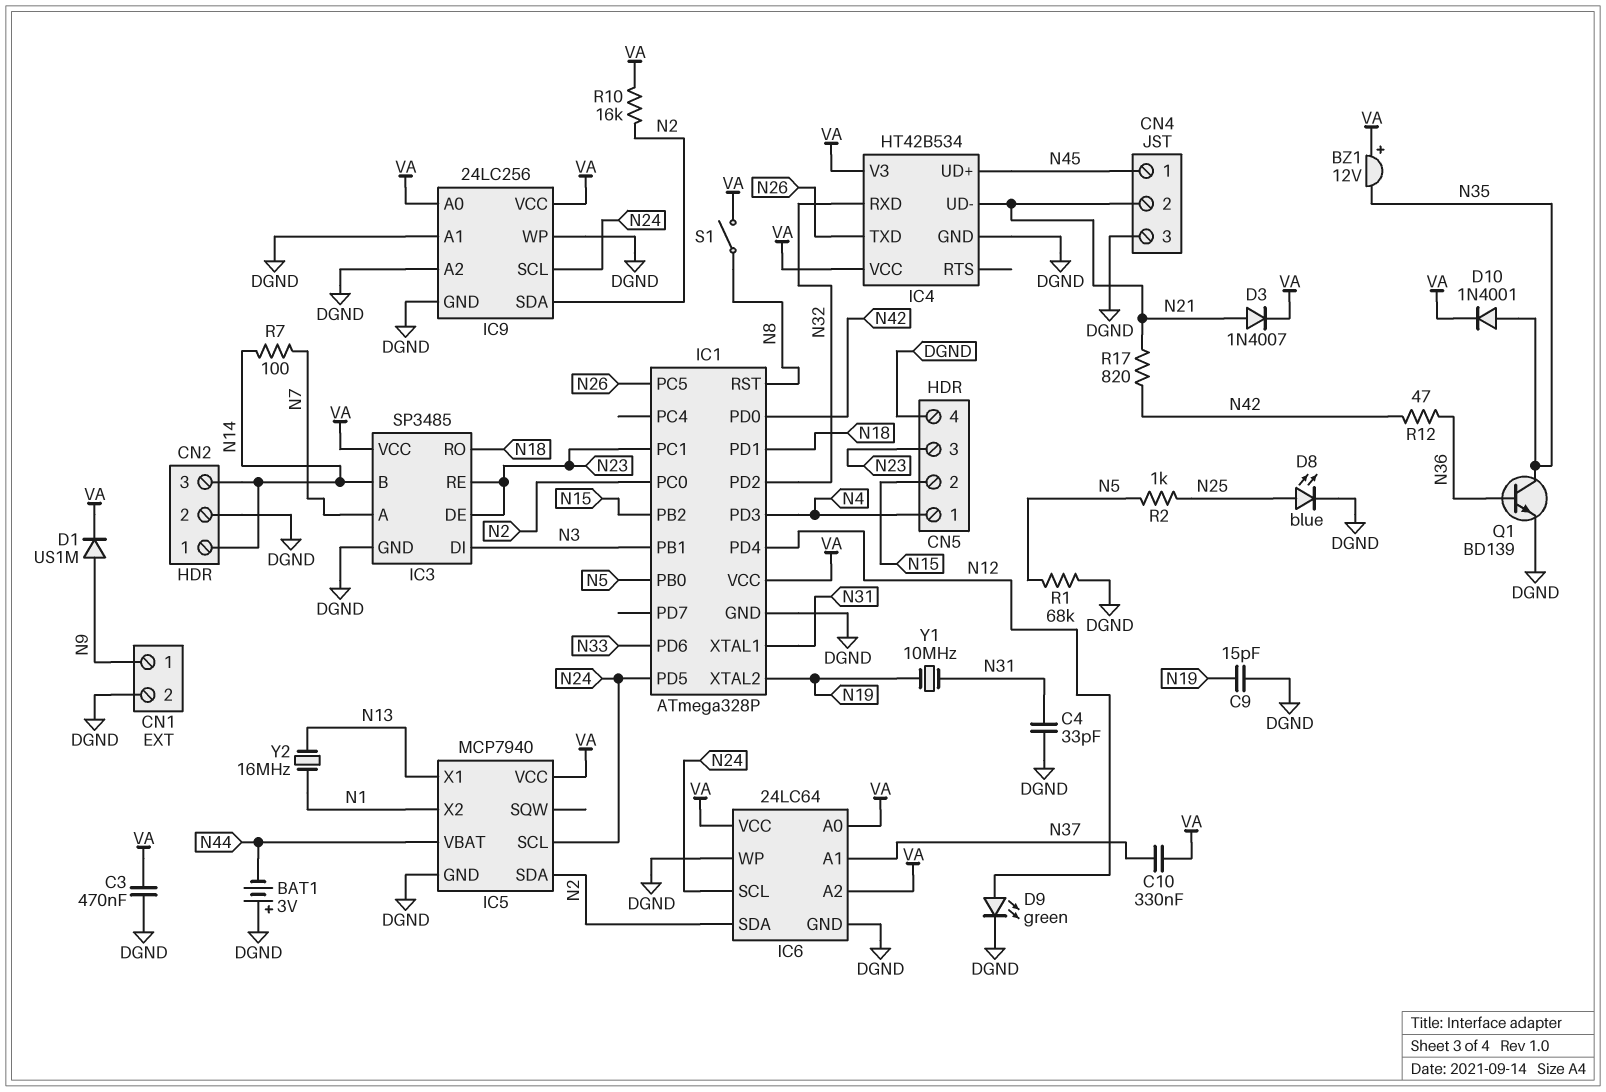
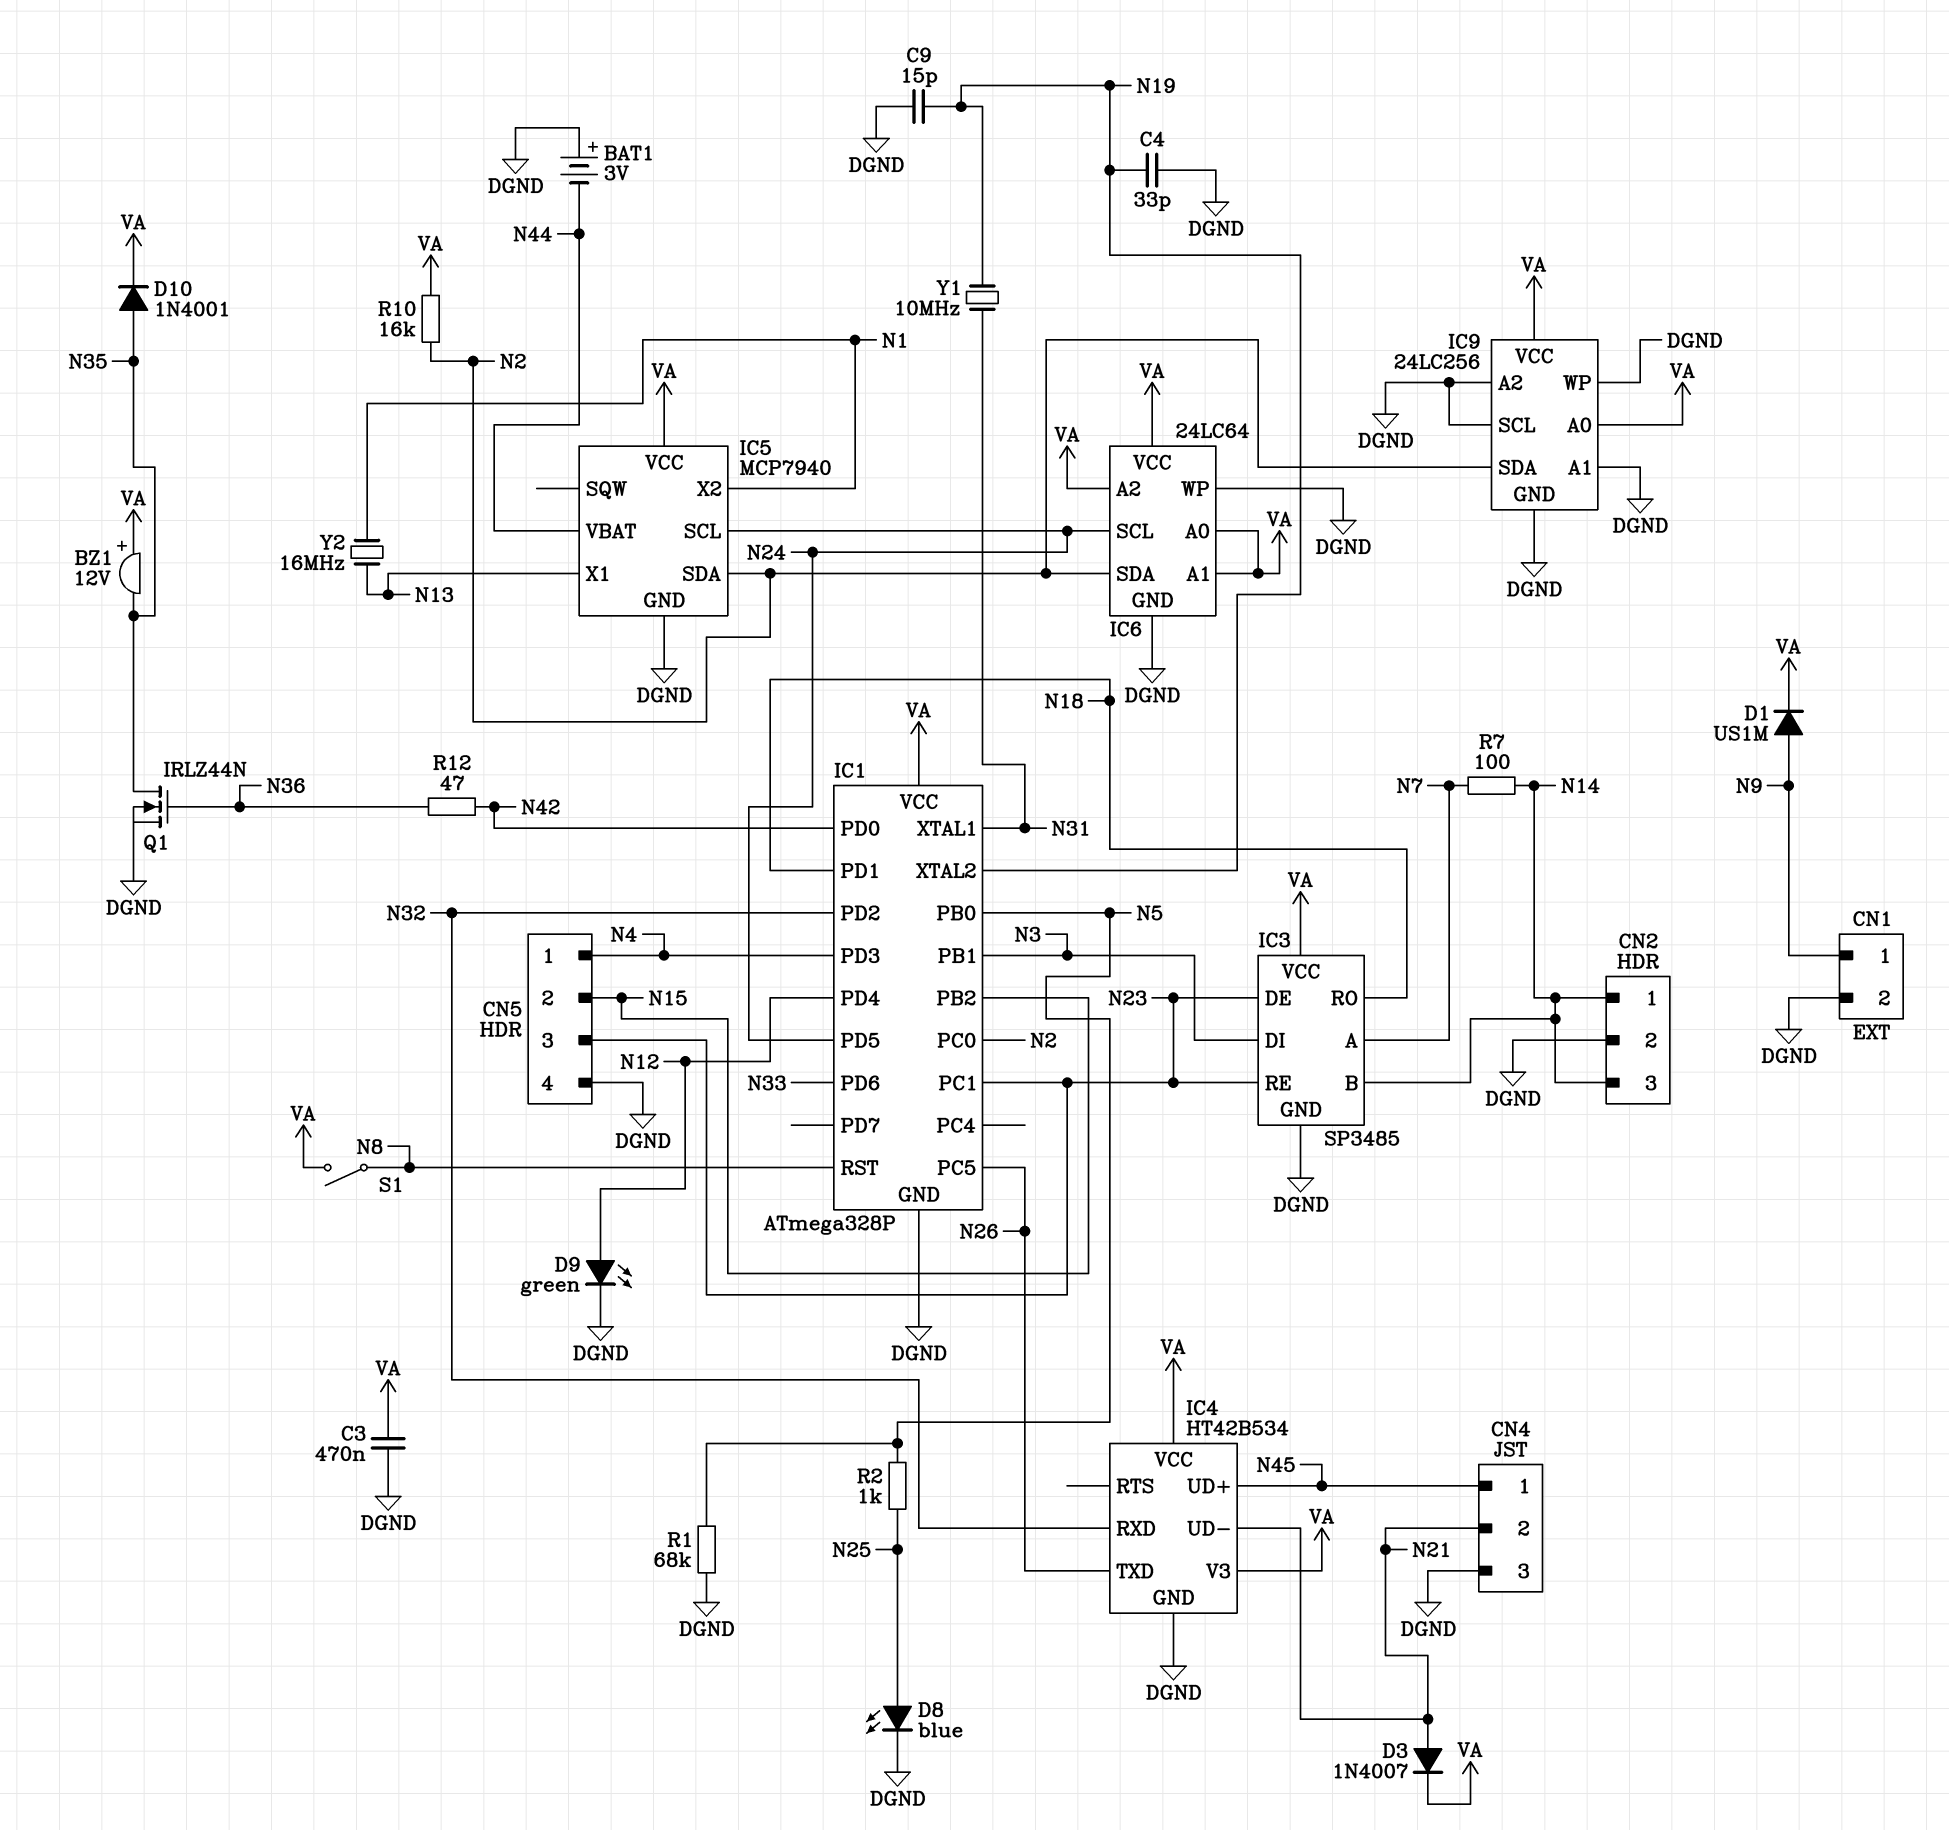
C4: 33pF (DGND, N31) -> 33pF (DGND, N19)
C10: 330nF (N37, VA) -> none
IC6 pin A1: N37 -> VA
IC9 pin SCL: N24 -> DGND
Q1: NPN BD139 (B N36, C N35, E DGND) -> NMOS IRLZ44N (G N36, D N35, S DGND)
R17: 820 (N21, N42) -> none

